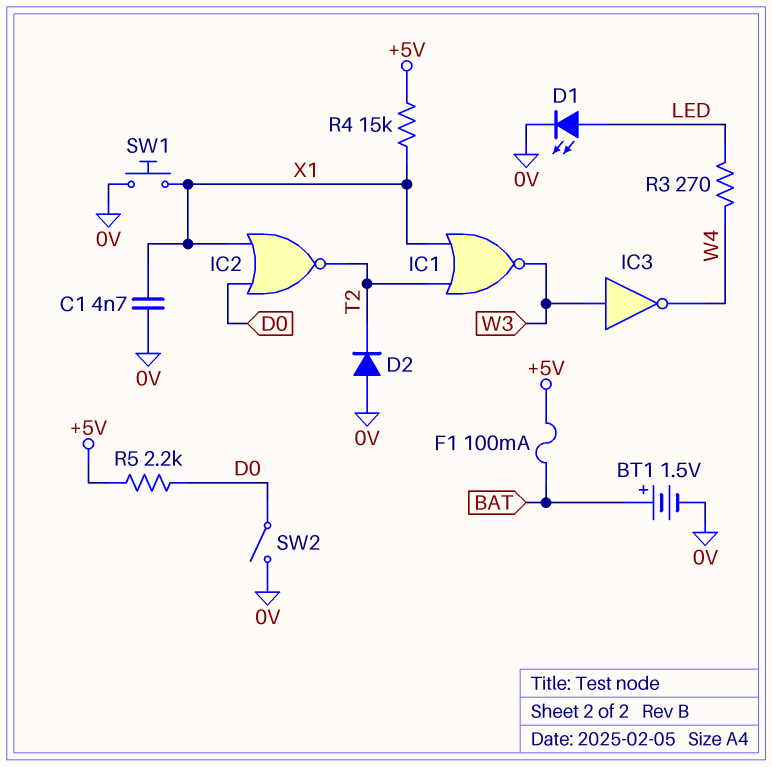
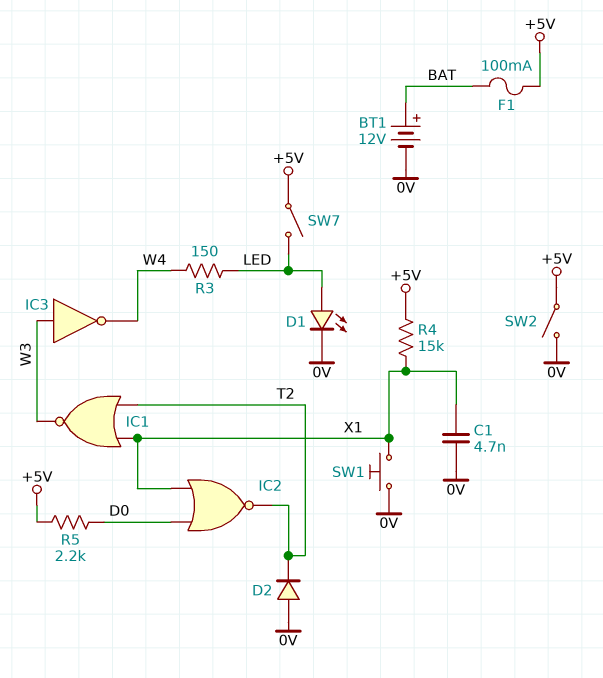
BT1: 1.5V (plus BAT, minus 0V) -> 12V (plus BAT, minus 0V)
R3: 270 (LED, W4) -> 150 (LED, W4)
SW2: switch (0V, D0) -> switch (+5V, 0V)
SW7: none -> switch (+5V, LED)

